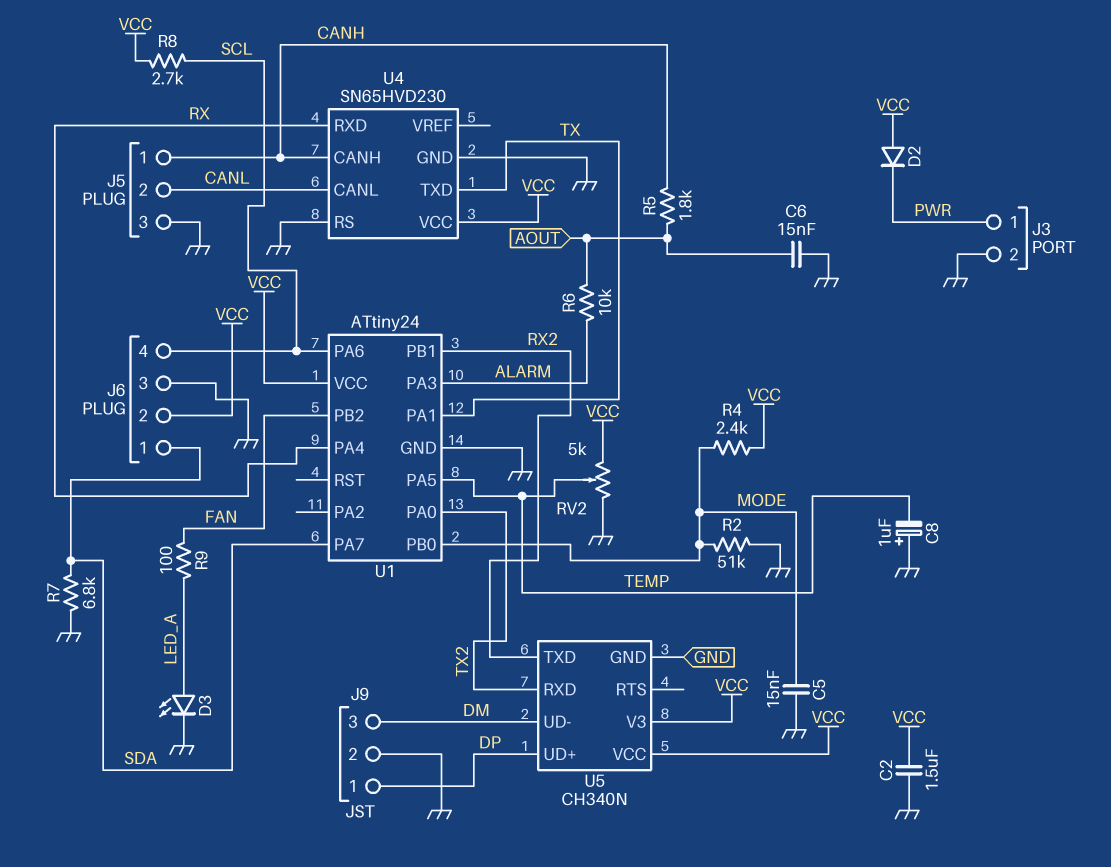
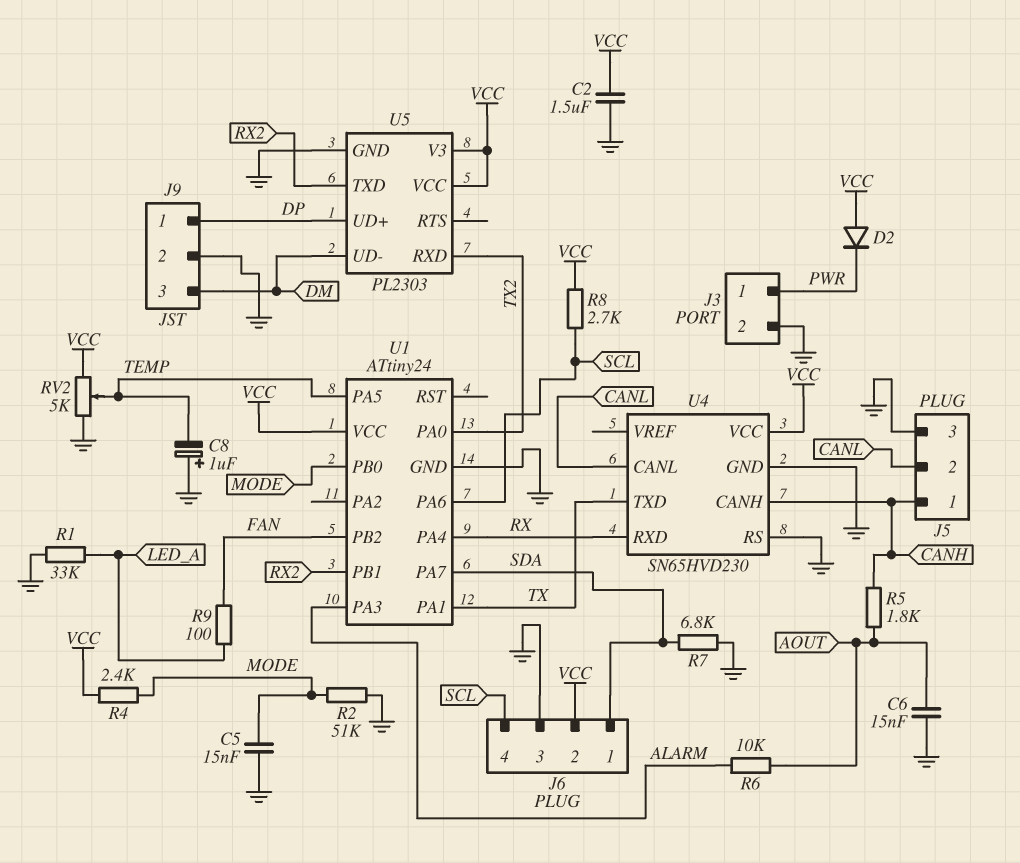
D3: LED (A LED_A, K GND) -> none
R1: none -> 33k (GND, LED_A)
U5: CH340N -> PL2303

